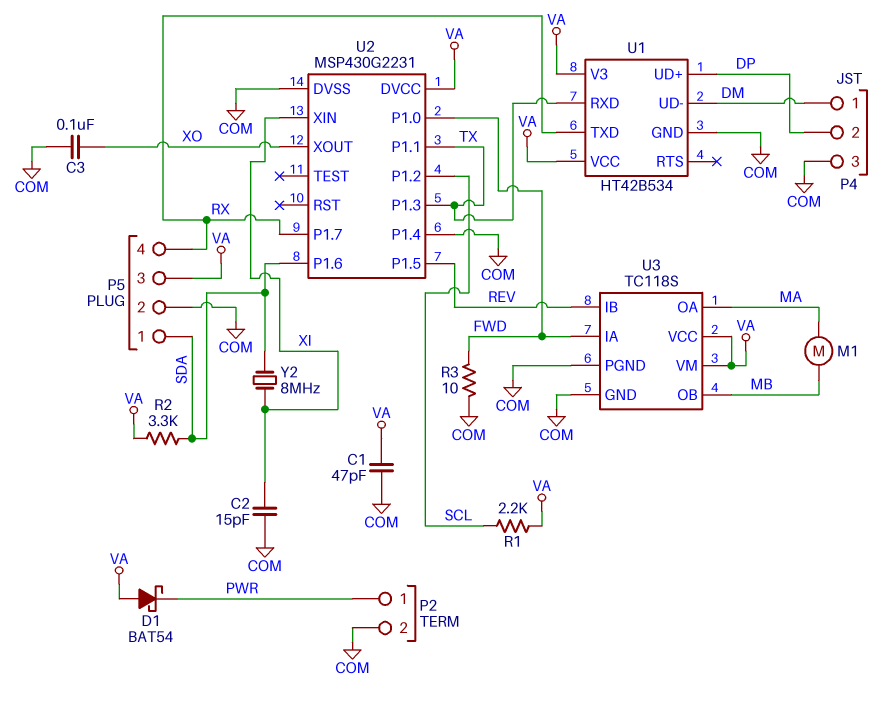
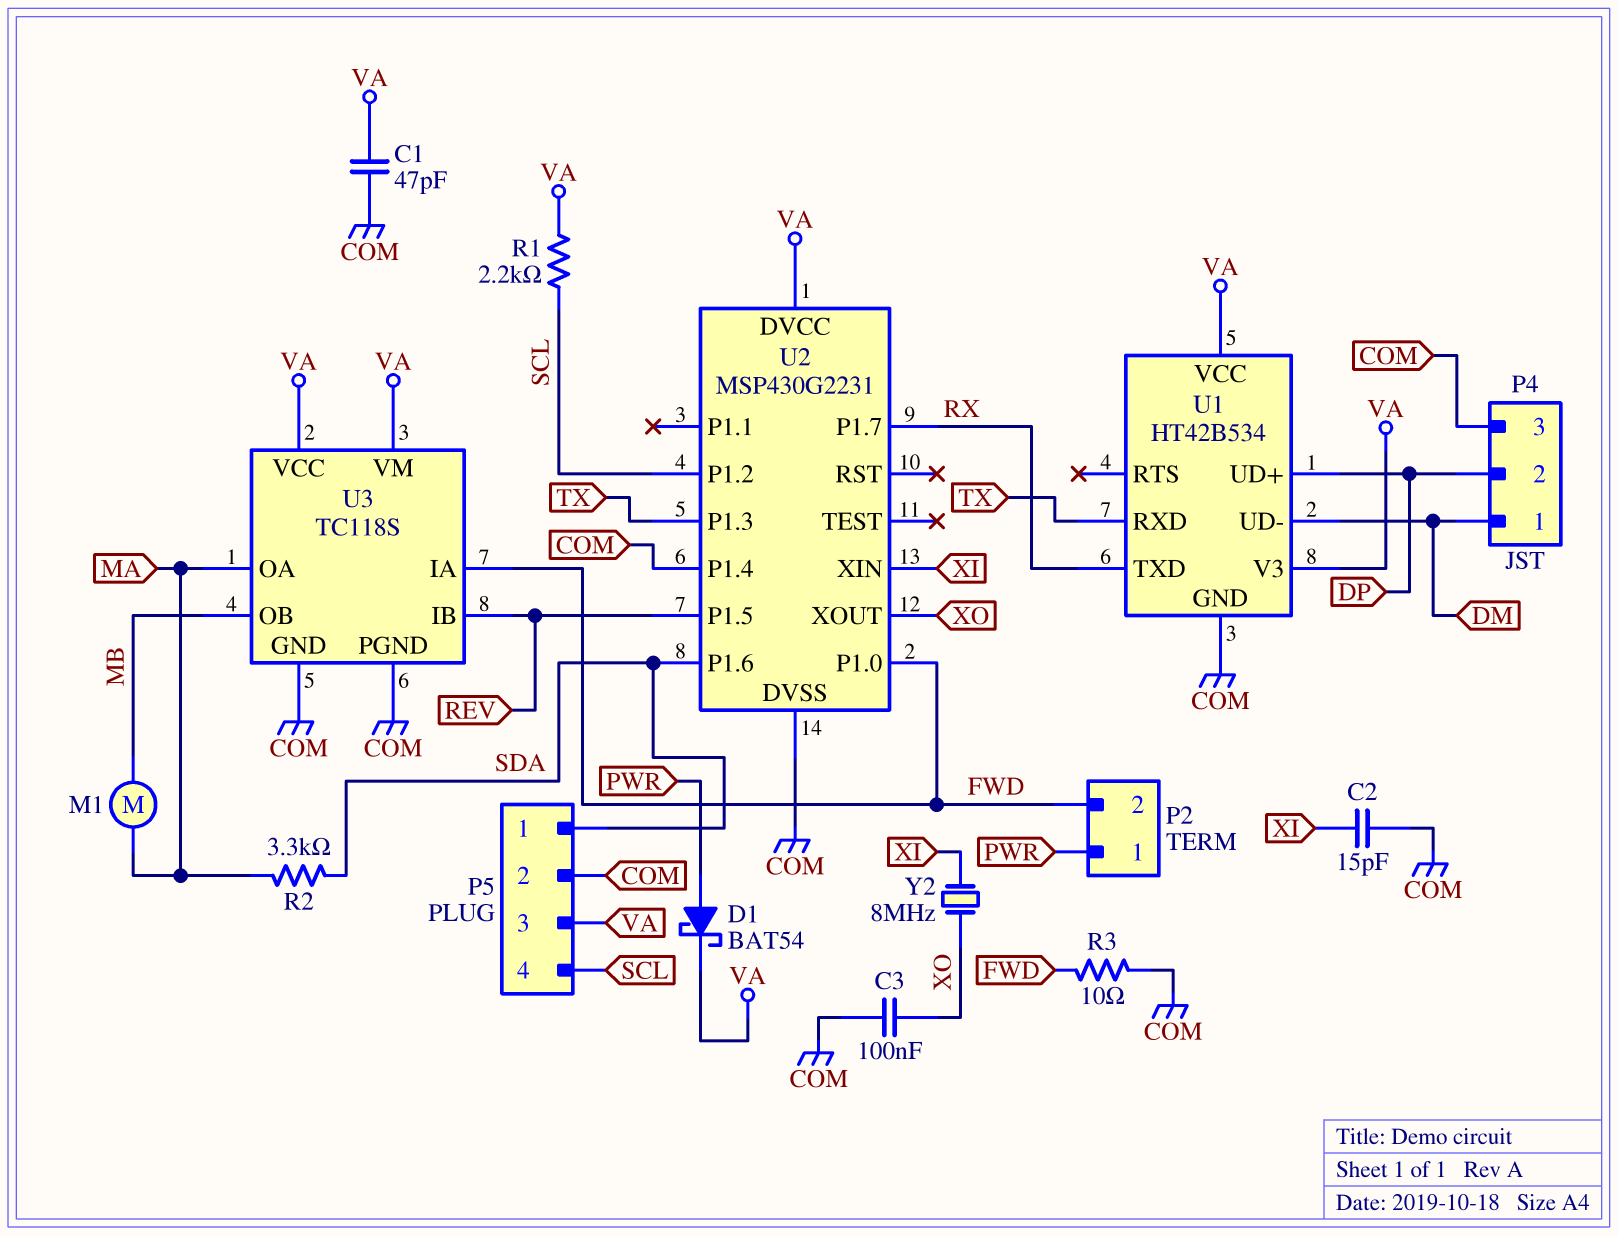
D1: schottky BAT54 (A VA, K PWR) -> schottky BAT54 (A PWR, K VA)
P2 pin 2: COM -> FWD
P5 pin 4: RX -> SCL
R2: 3.3k (SDA, VA) -> 3.3k (MA, SDA)
U2 pin P1.1: TX -> none
Y2: 8MHz (SDA, XI) -> 8MHz (XI, XO)

